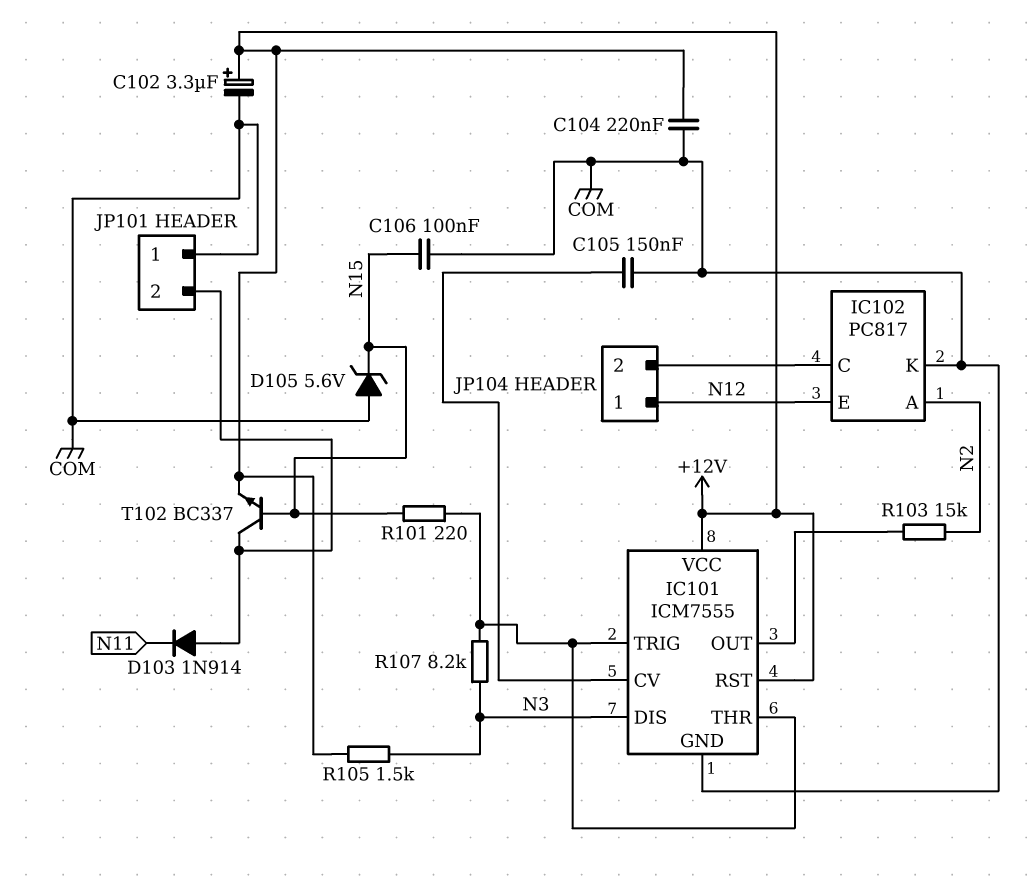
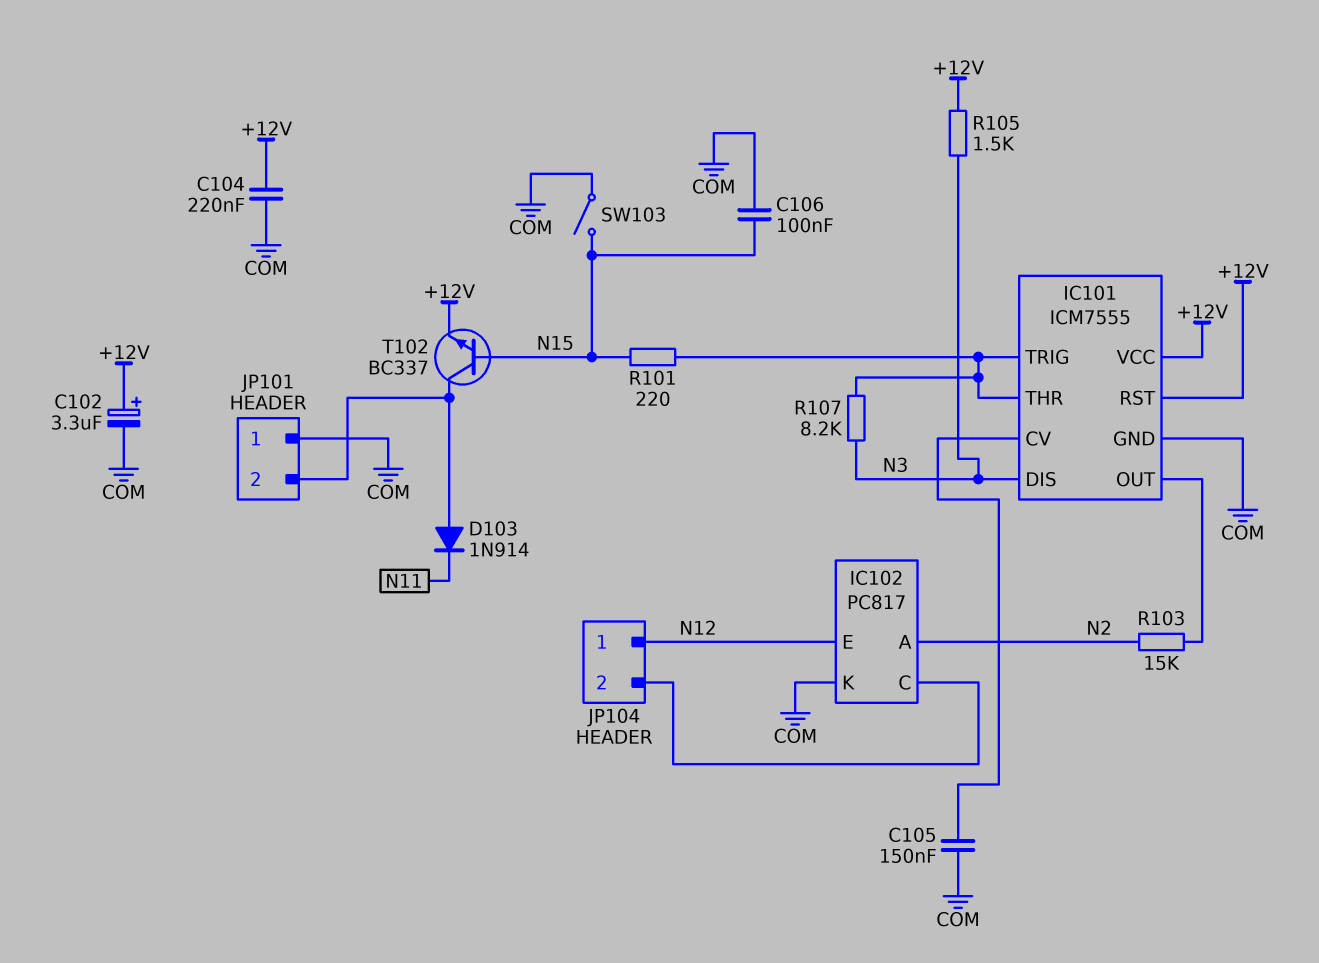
D105: zener 5.6V (A COM, K N15) -> none
SW103: none -> switch (COM, N15)

